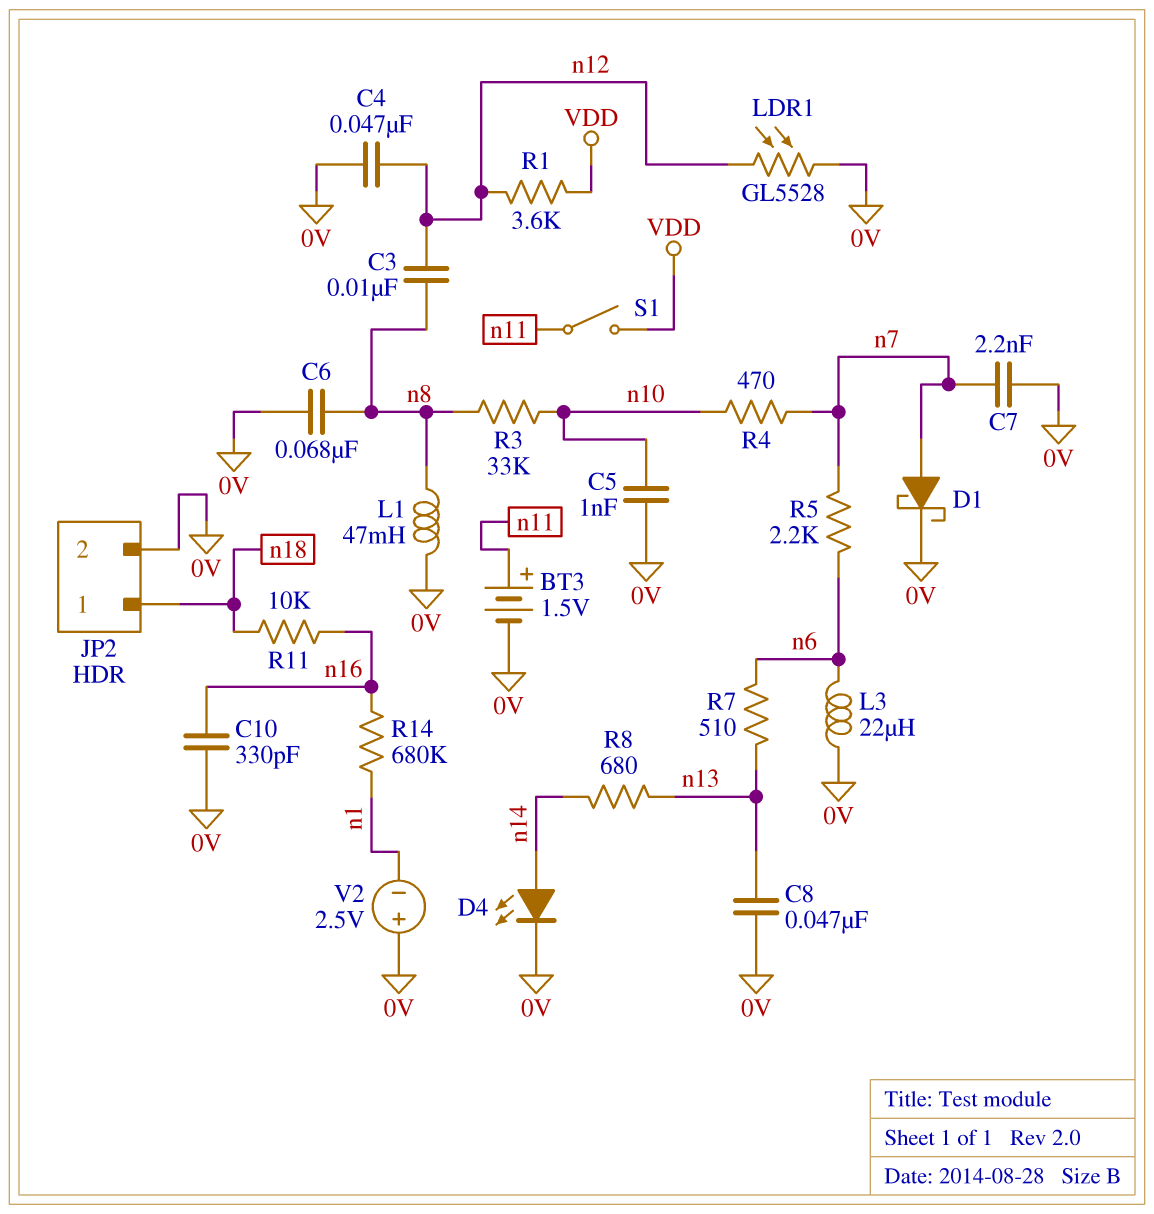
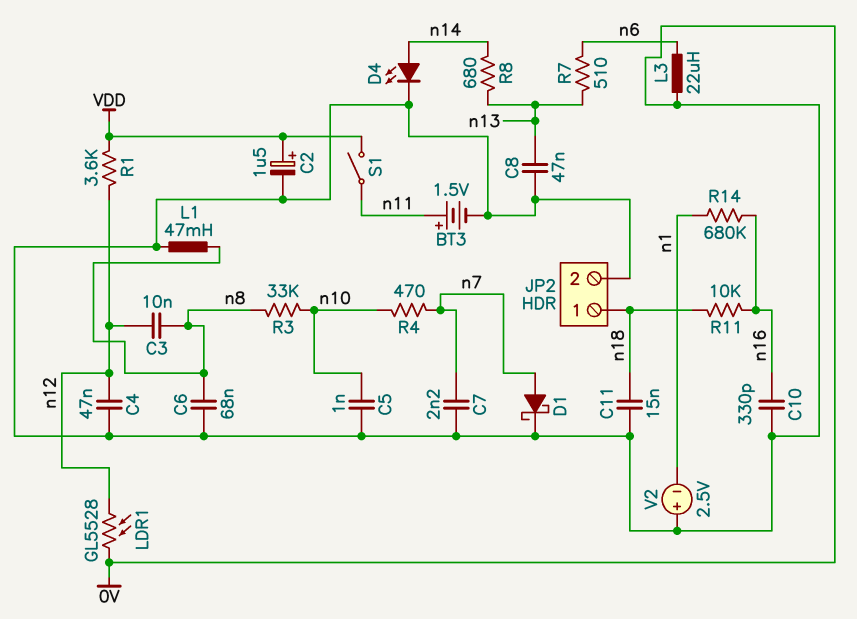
C2: none -> 1.5uF (plus VDD, minus 0V)
C11: none -> 15nF (0V, n18)
R5: 2.2k (n6, n7) -> none

